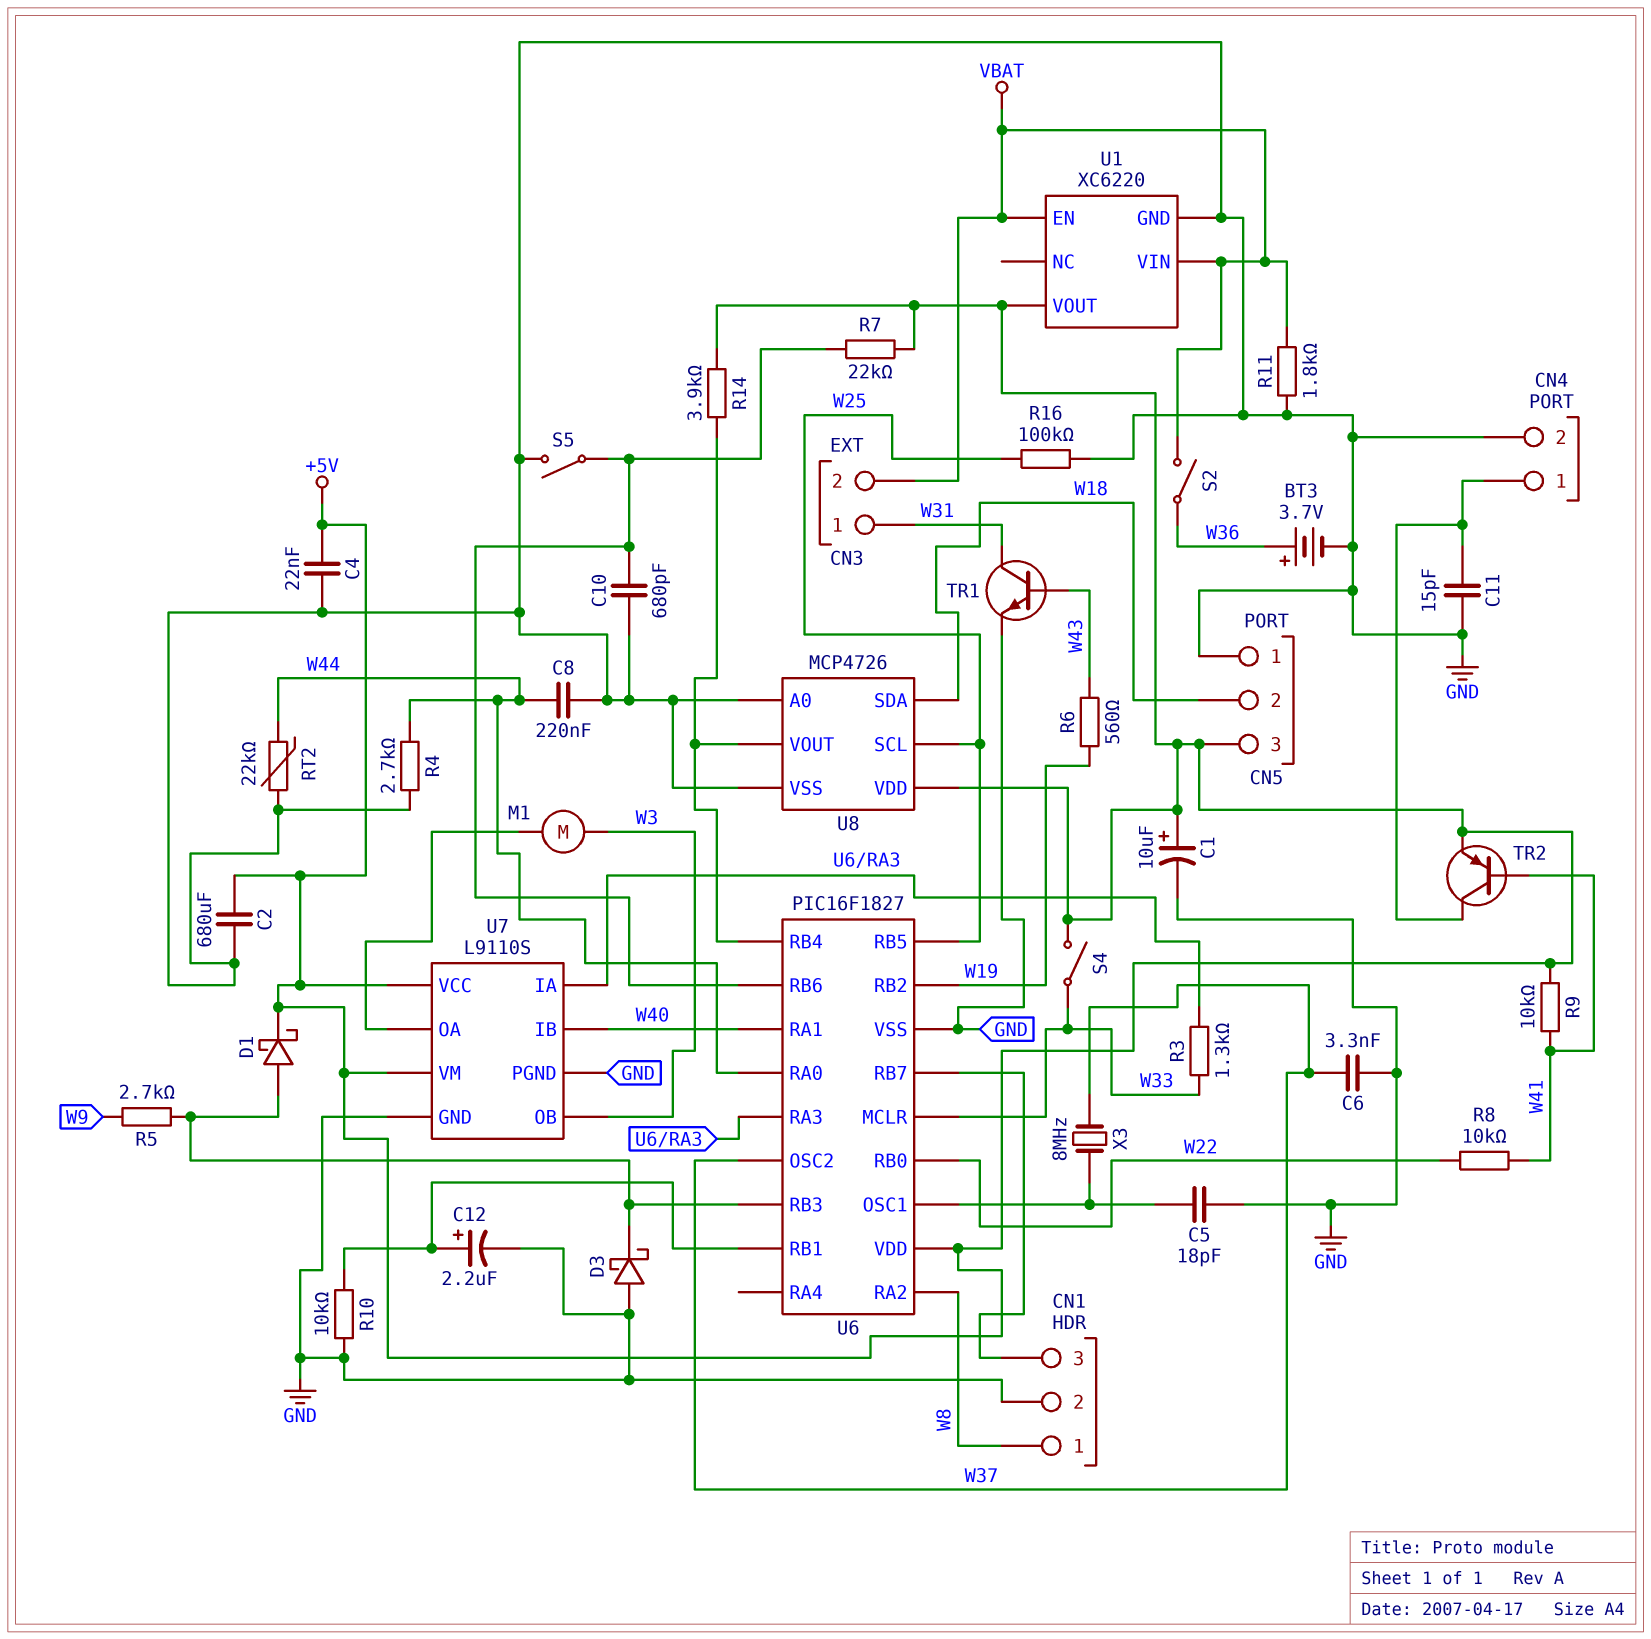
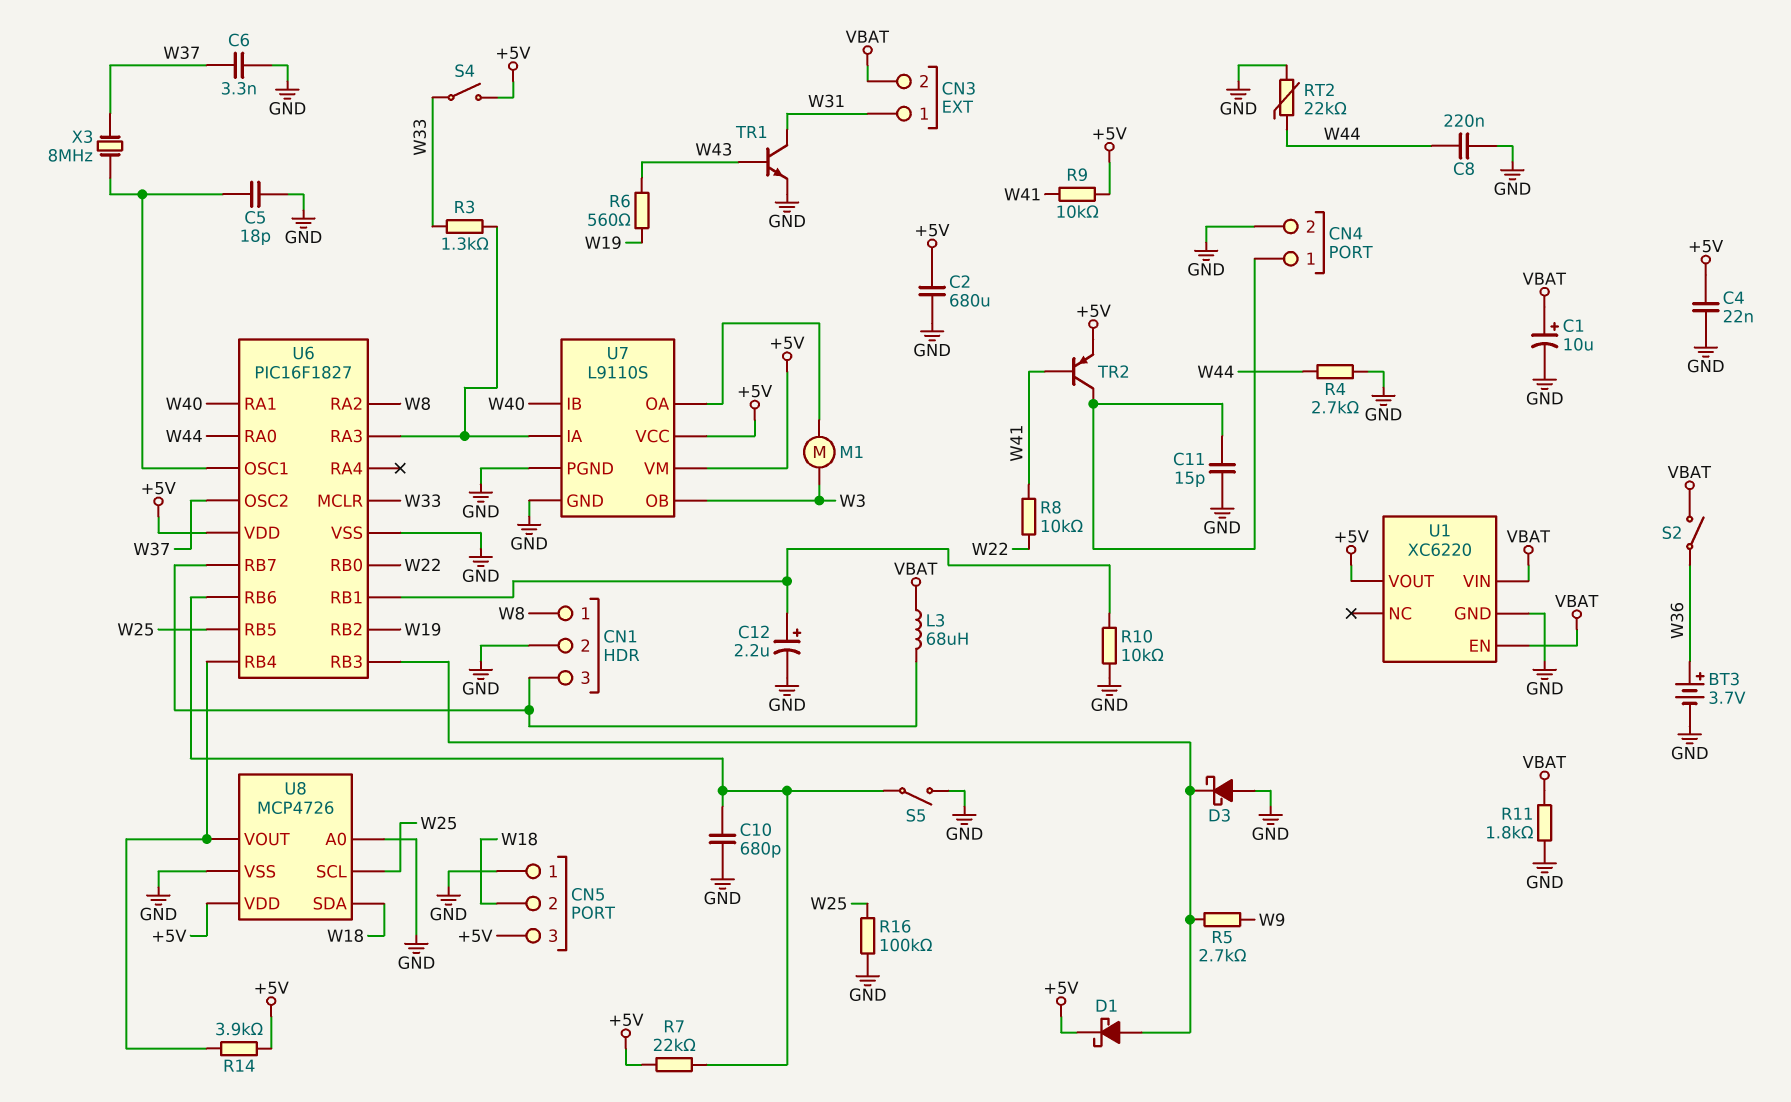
C1: 10uF (plus +5V, minus GND) -> 10uF (plus VBAT, minus GND)
L3: none -> 68uH (CN1/3, VBAT)

